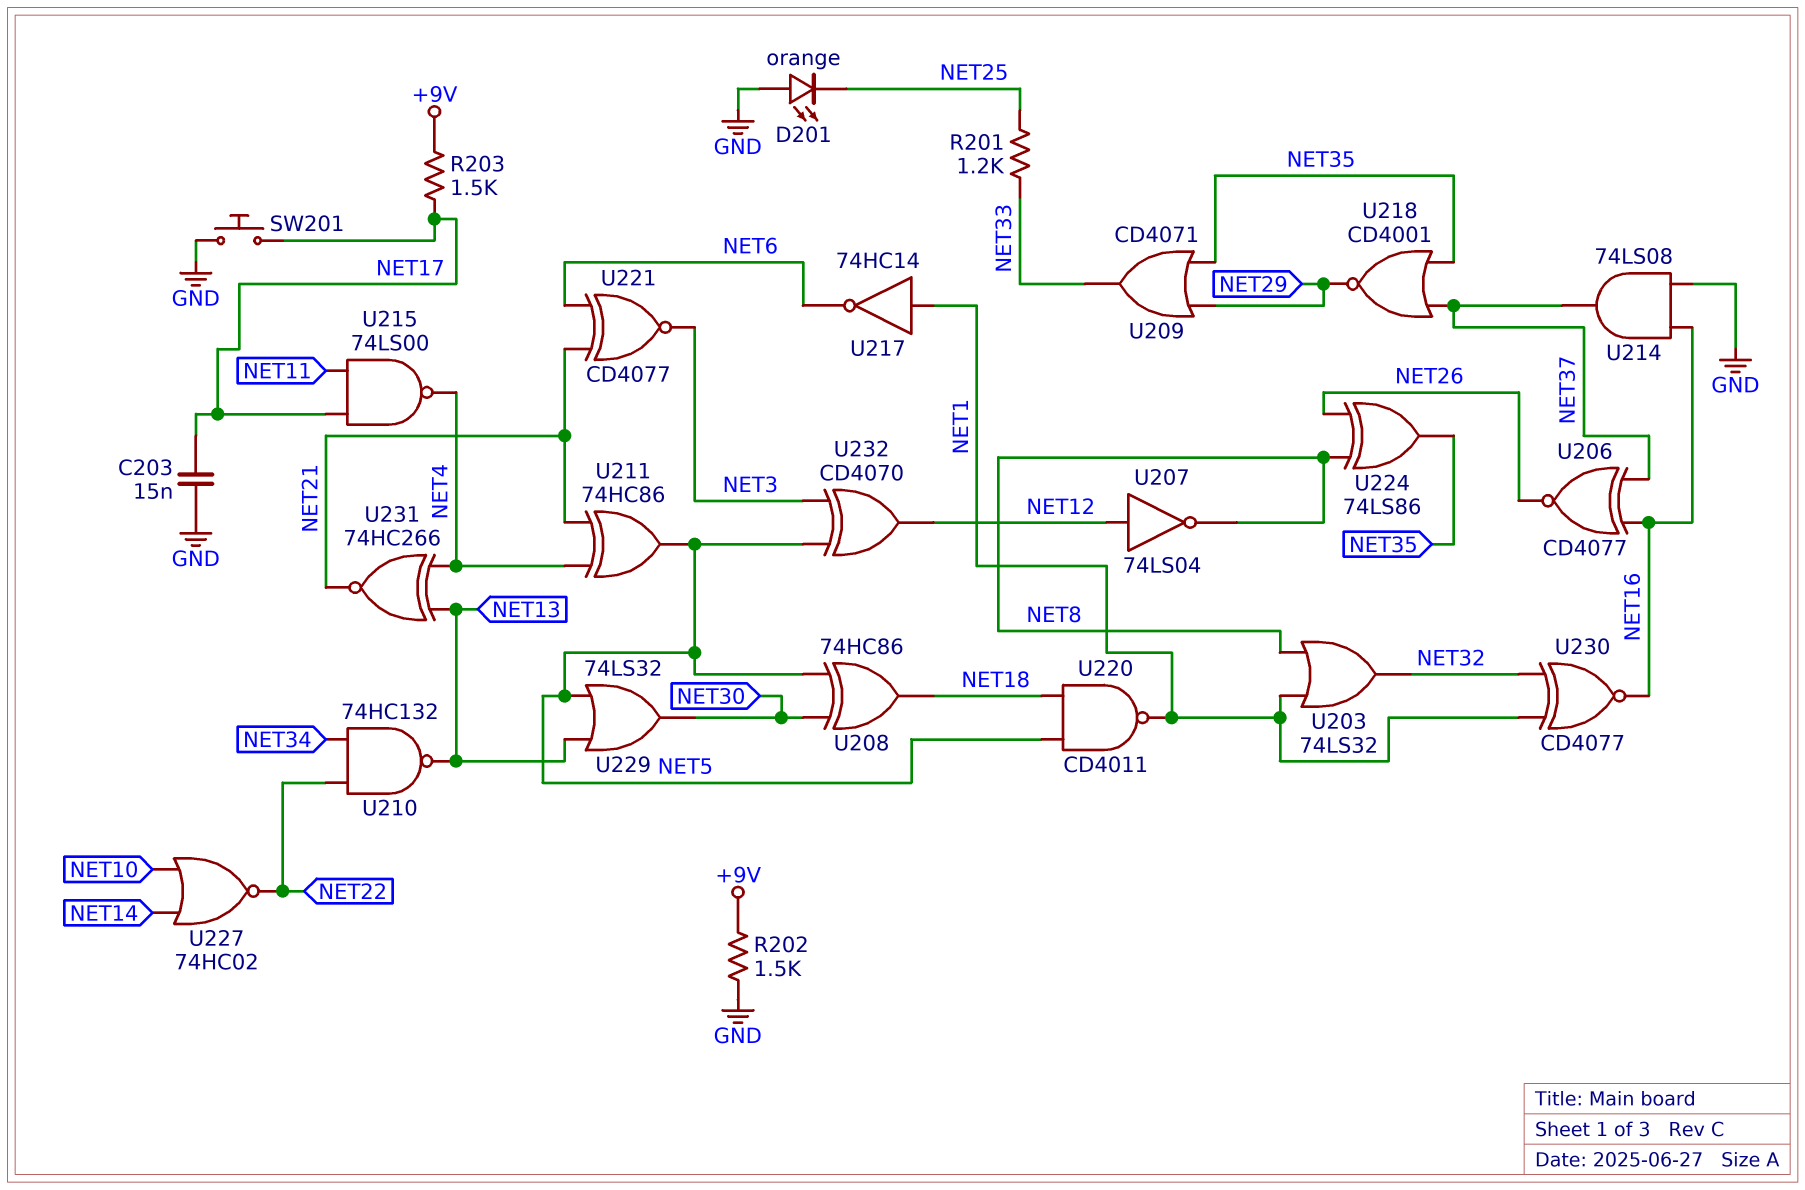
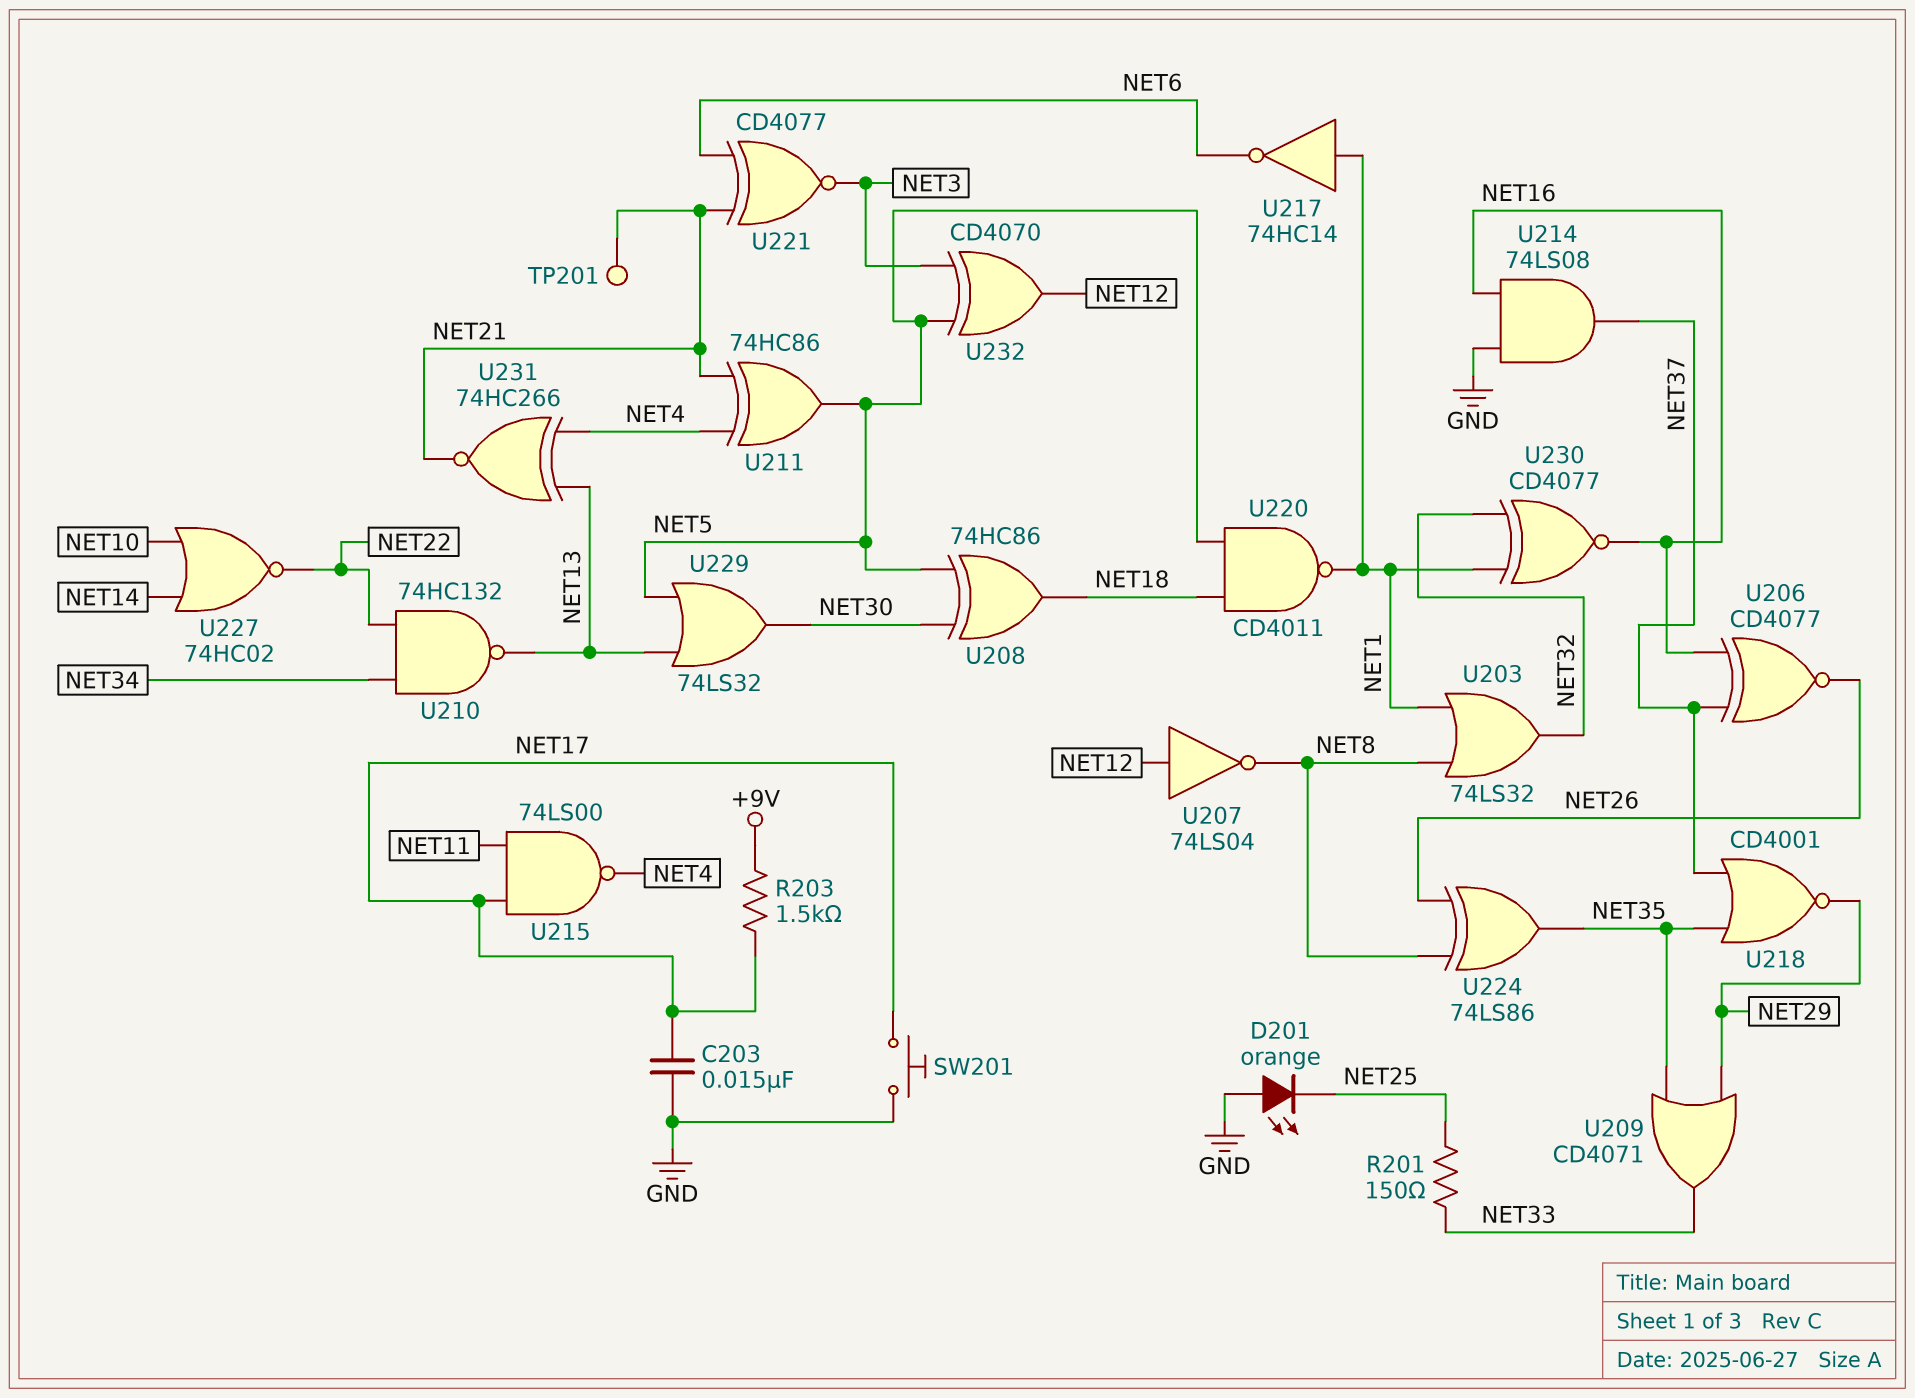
R201: 1.2k (NET25, NET33) -> 150 (NET25, NET33)
R202: 1.5k (+9V, GND) -> none
TP201: none -> test point (NET21)

